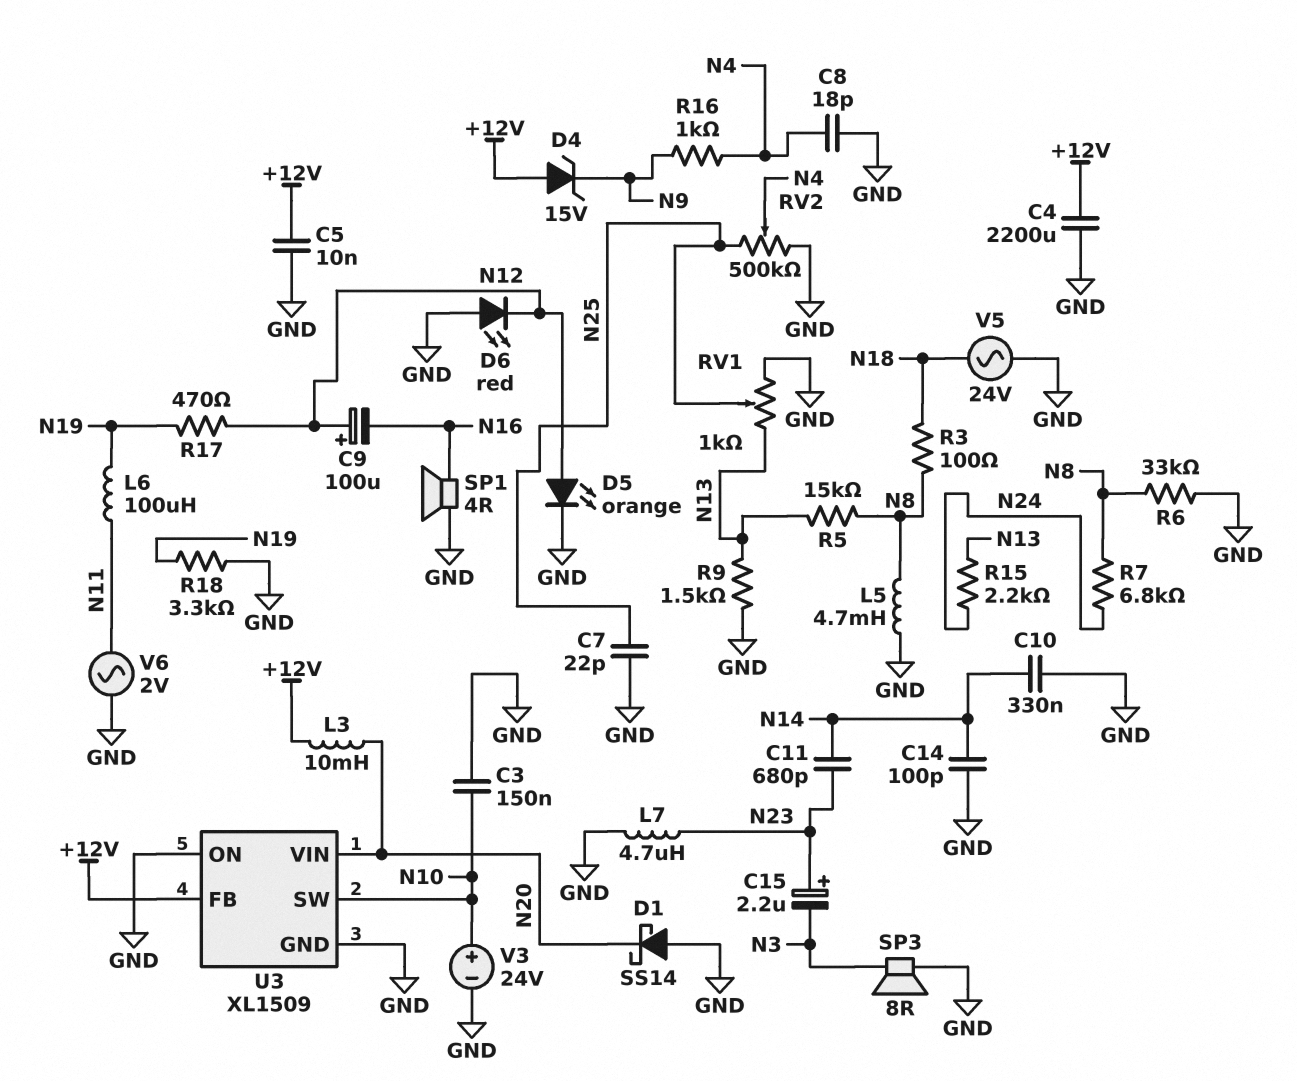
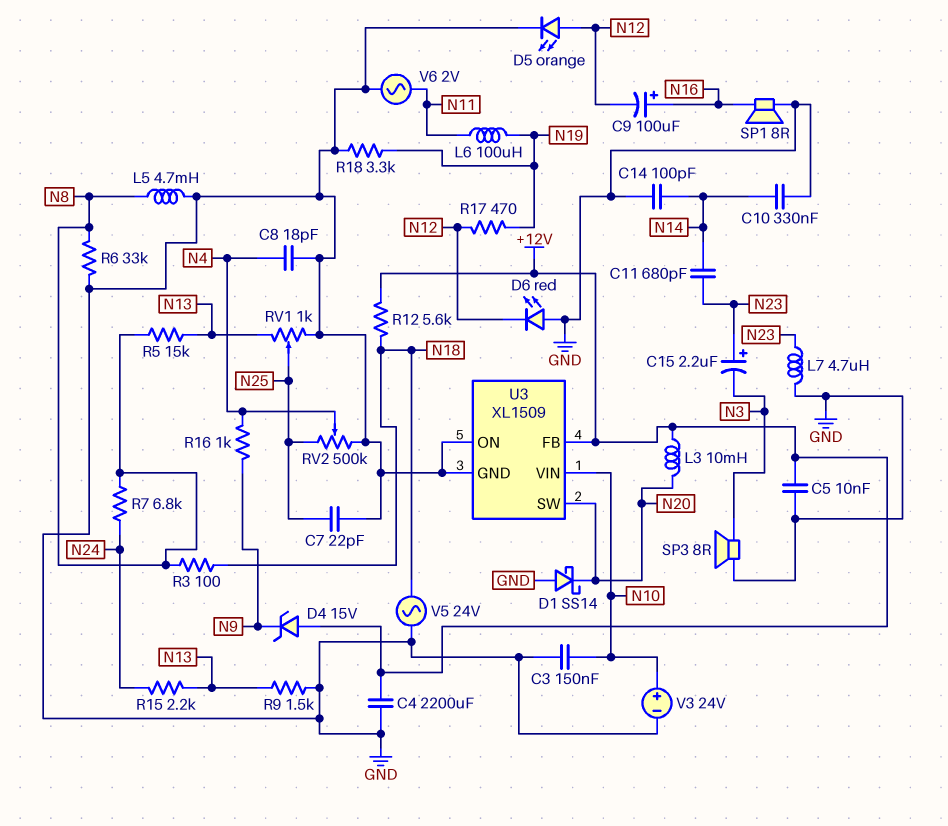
C9: 100uF (plus N12, minus N16) -> 100uF (plus N16, minus N12)
R12: none -> 5.6k (+12V, N18)
SP1: speaker 4R (GND, N16) -> speaker 8R (GND, N16)
U3 pin SW: N10 -> N20
U3 pin VIN: N20 -> N10

